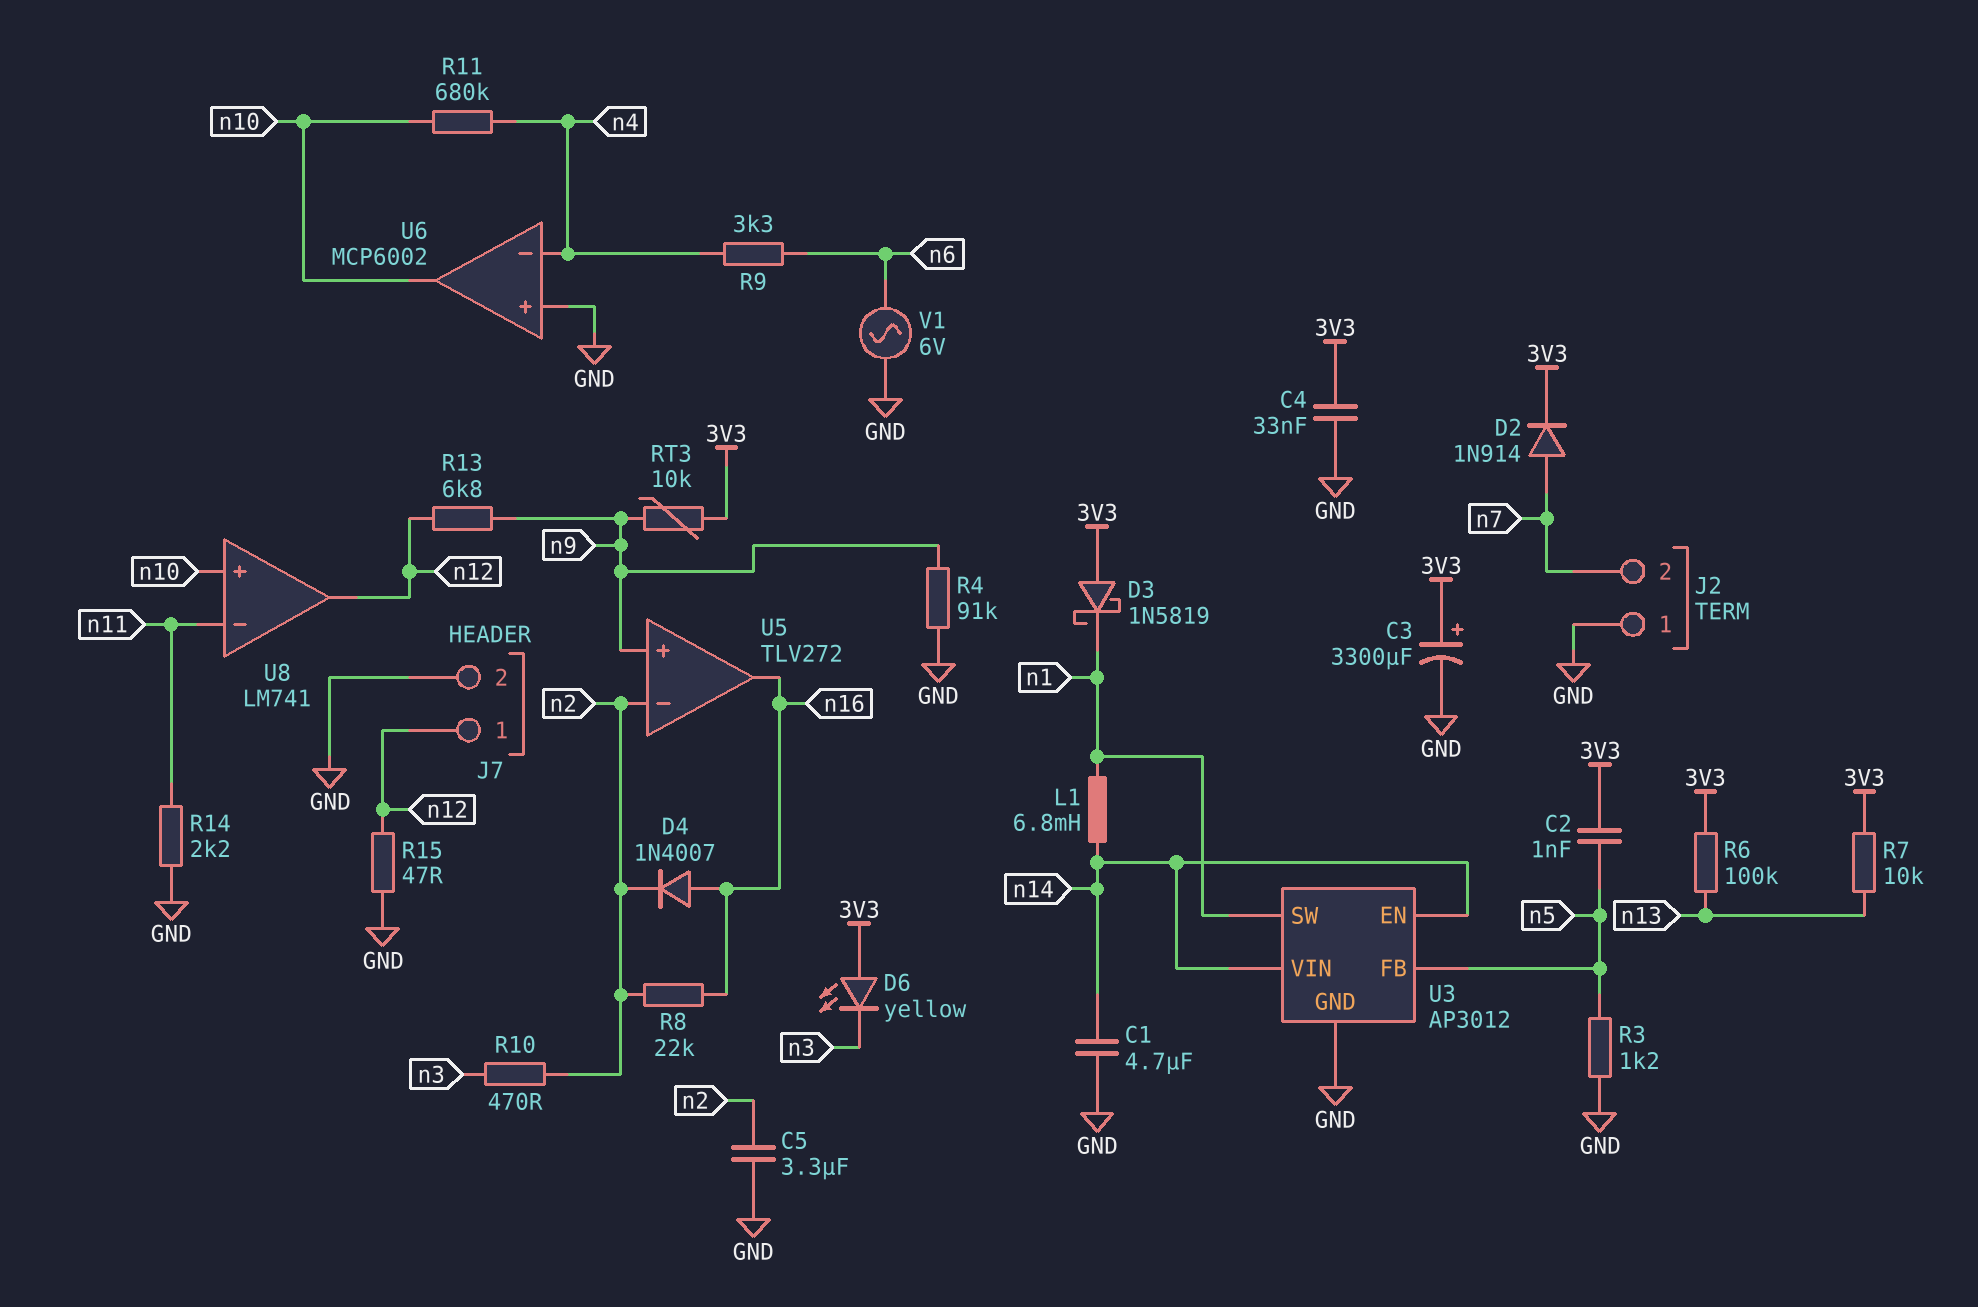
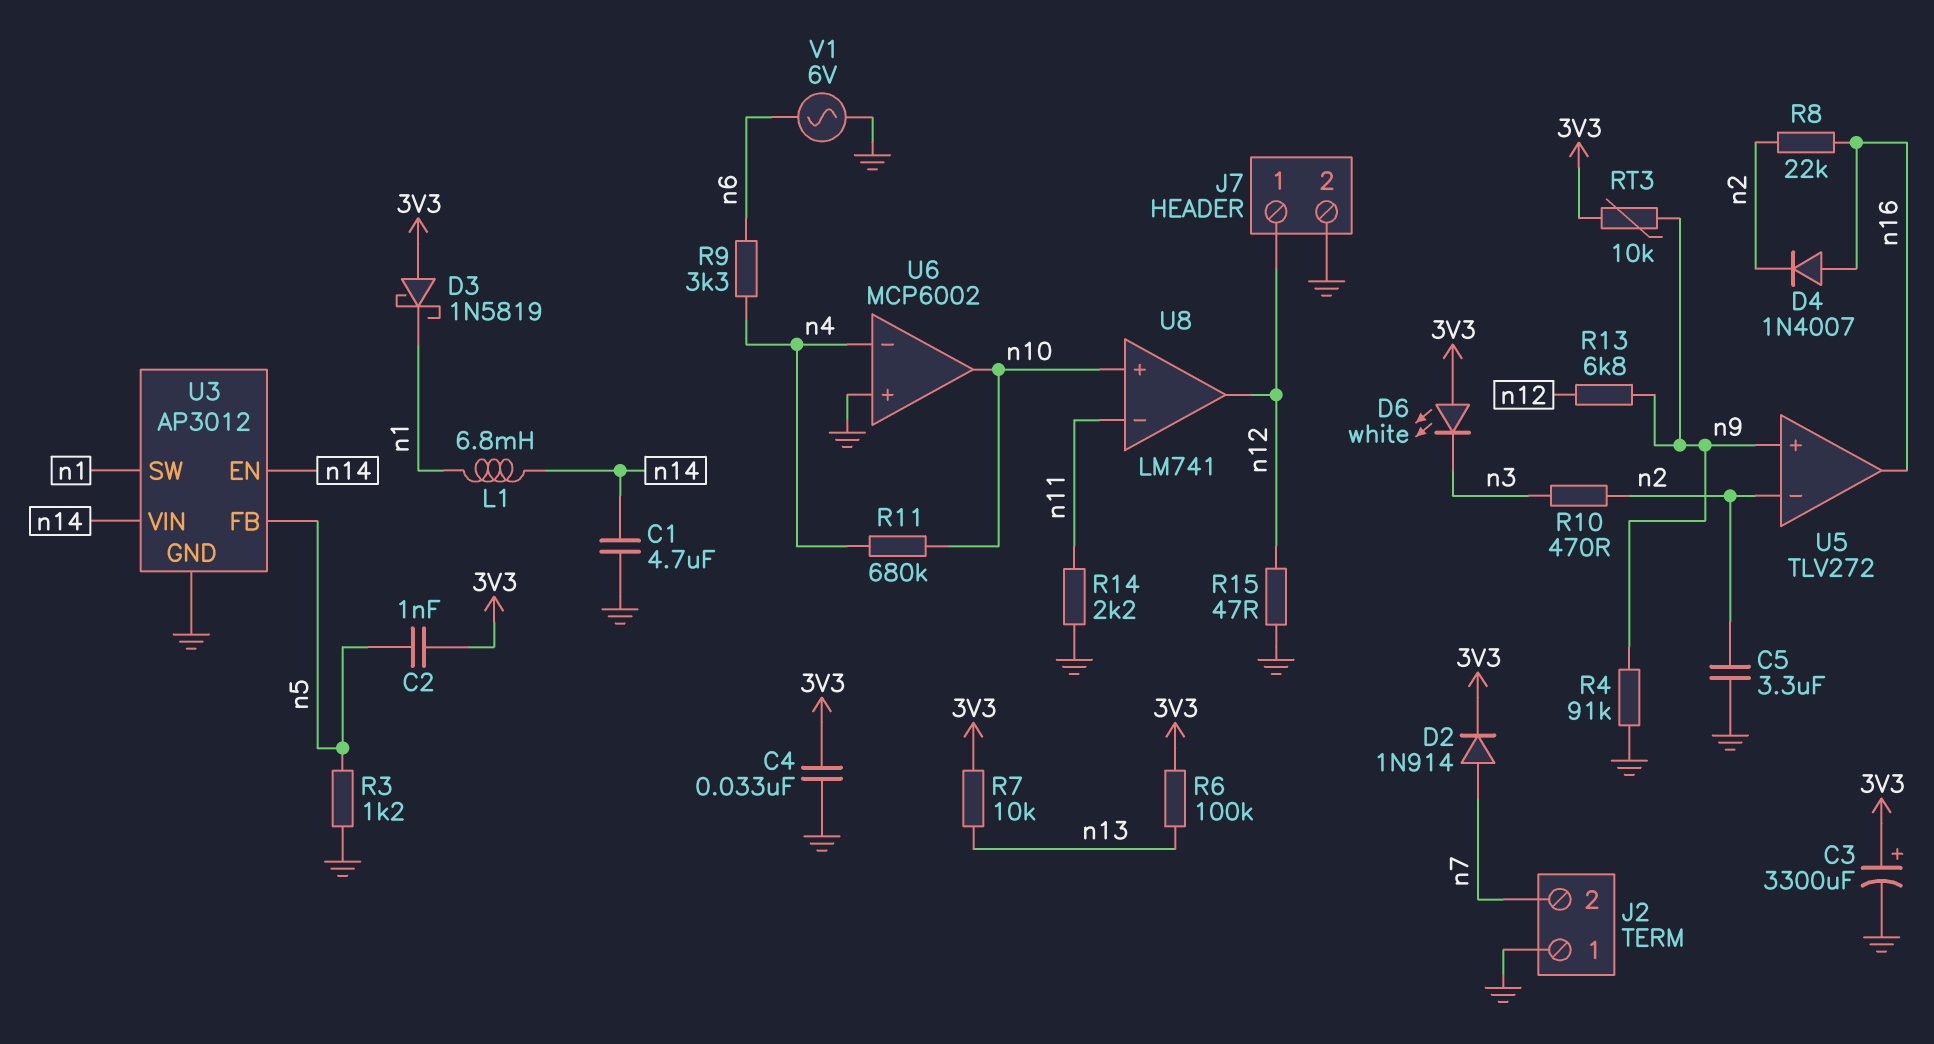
D6: LED yellow (A 3V3, K n3) -> LED white (A 3V3, K n3)

